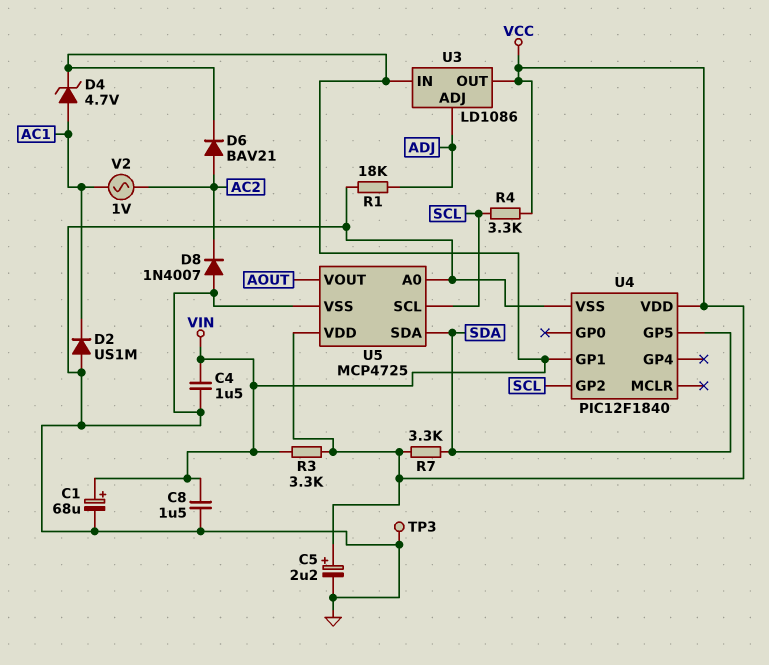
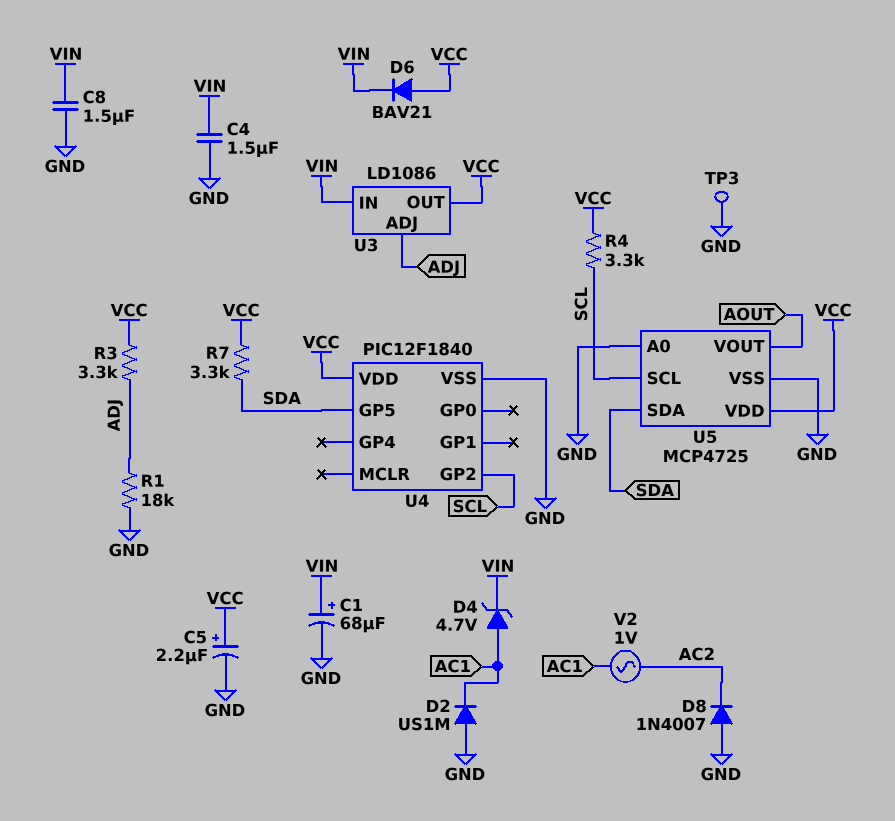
D6: diode BAV21 (A AC2, K VIN) -> diode BAV21 (A VCC, K VIN)
R3: 3.3k (VCC, VIN) -> 3.3k (ADJ, VCC)
U4 pin GP1: VIN -> none

